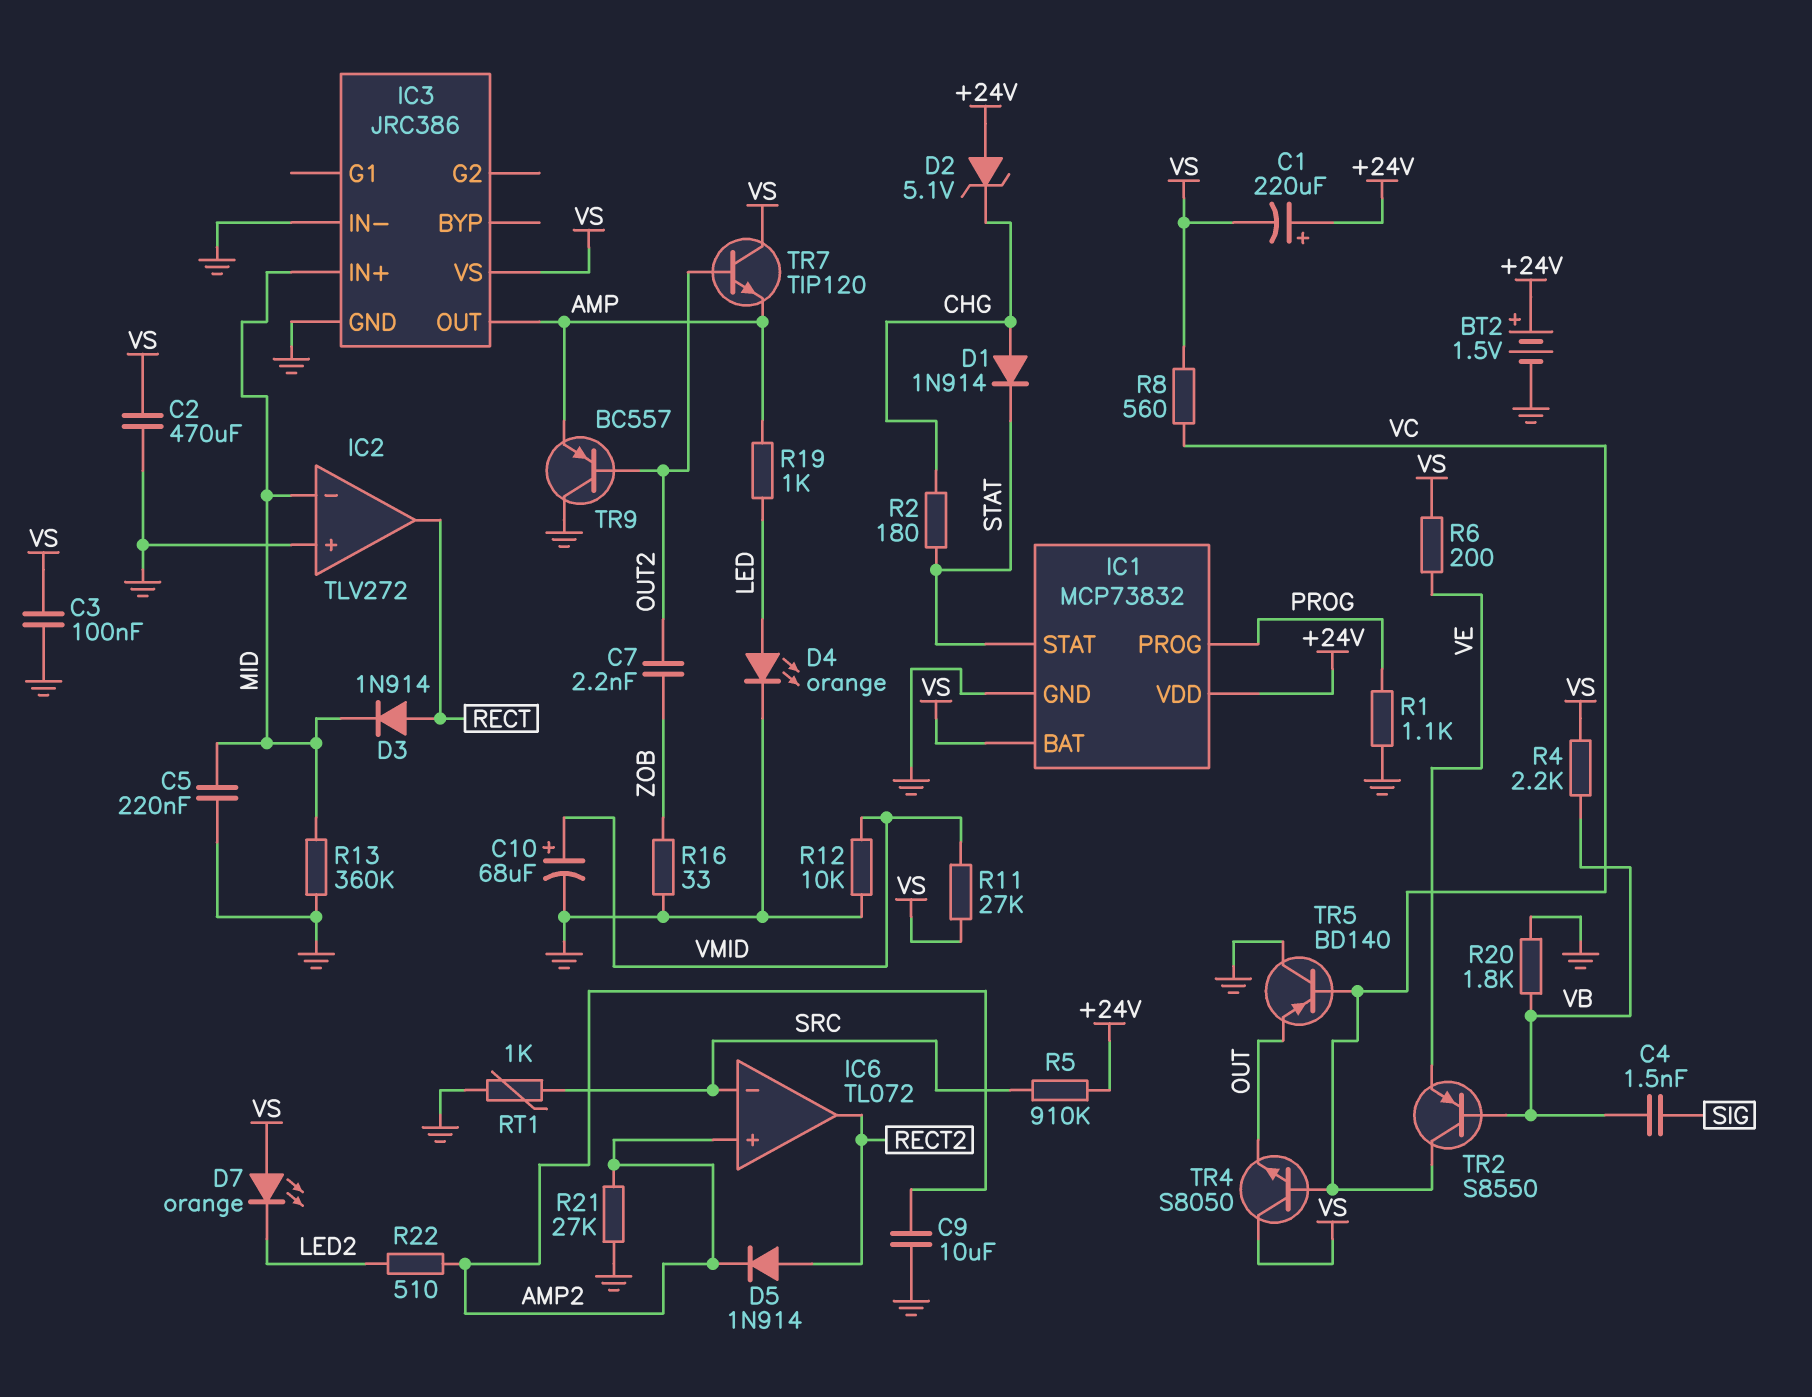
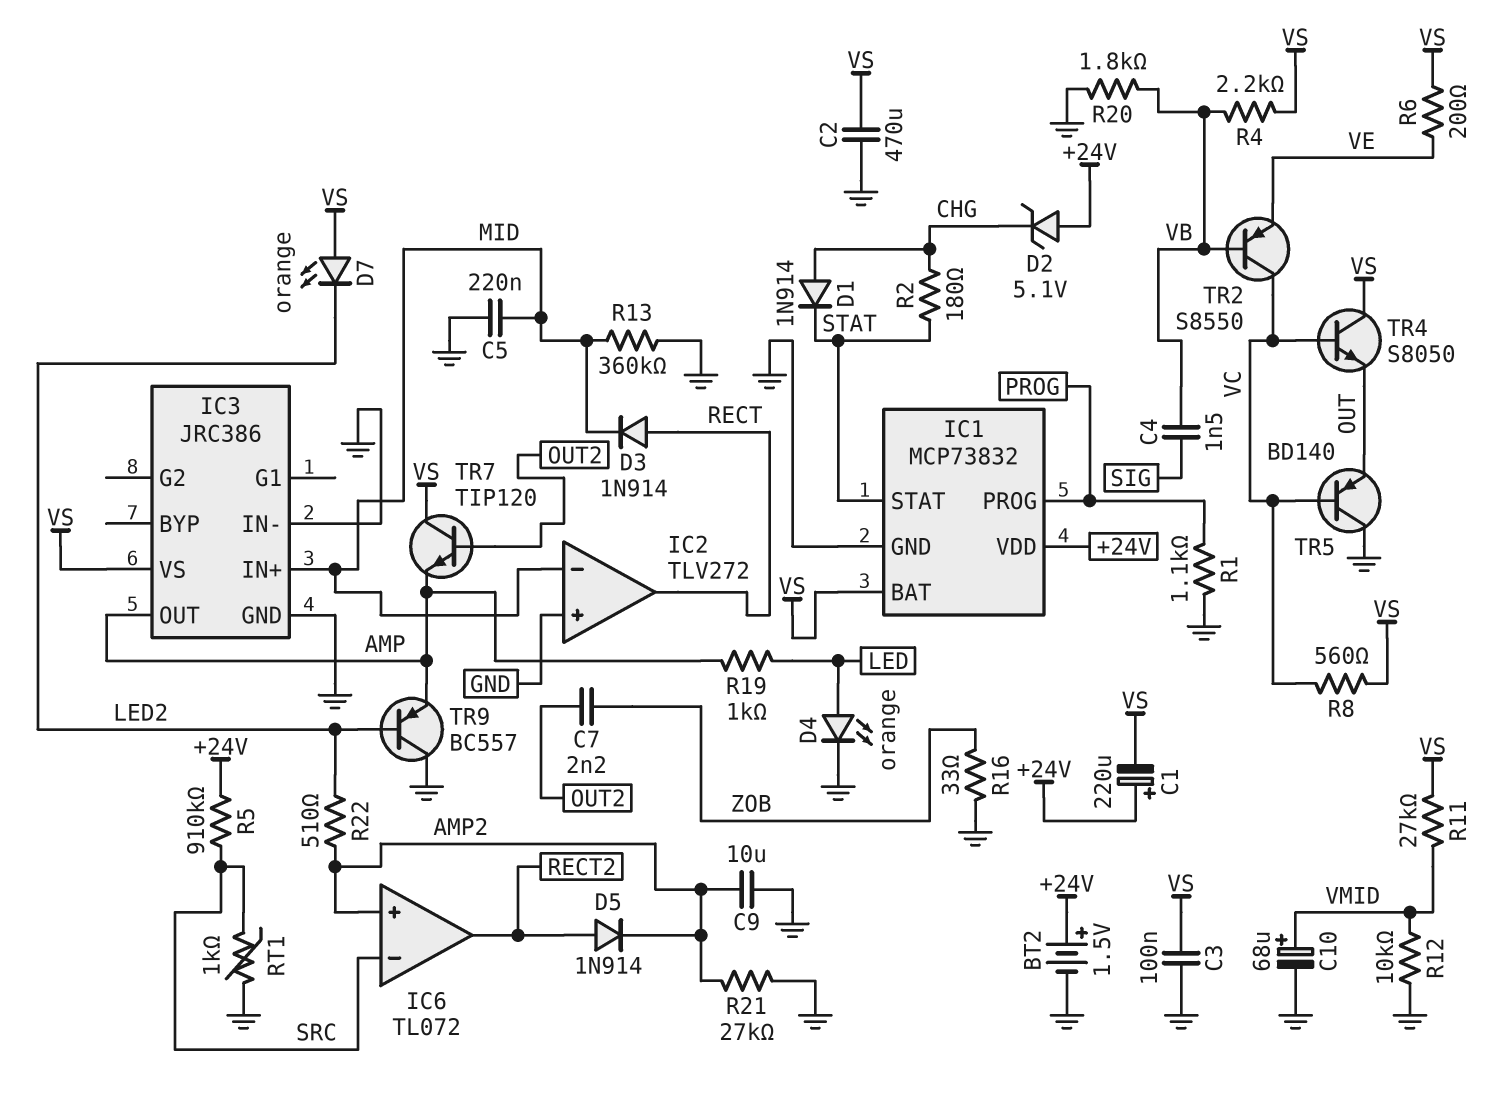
TR9: PNP BC557 (B OUT2, C GND, E AMP) -> PNP BC557 (B LED2, C GND, E AMP)

